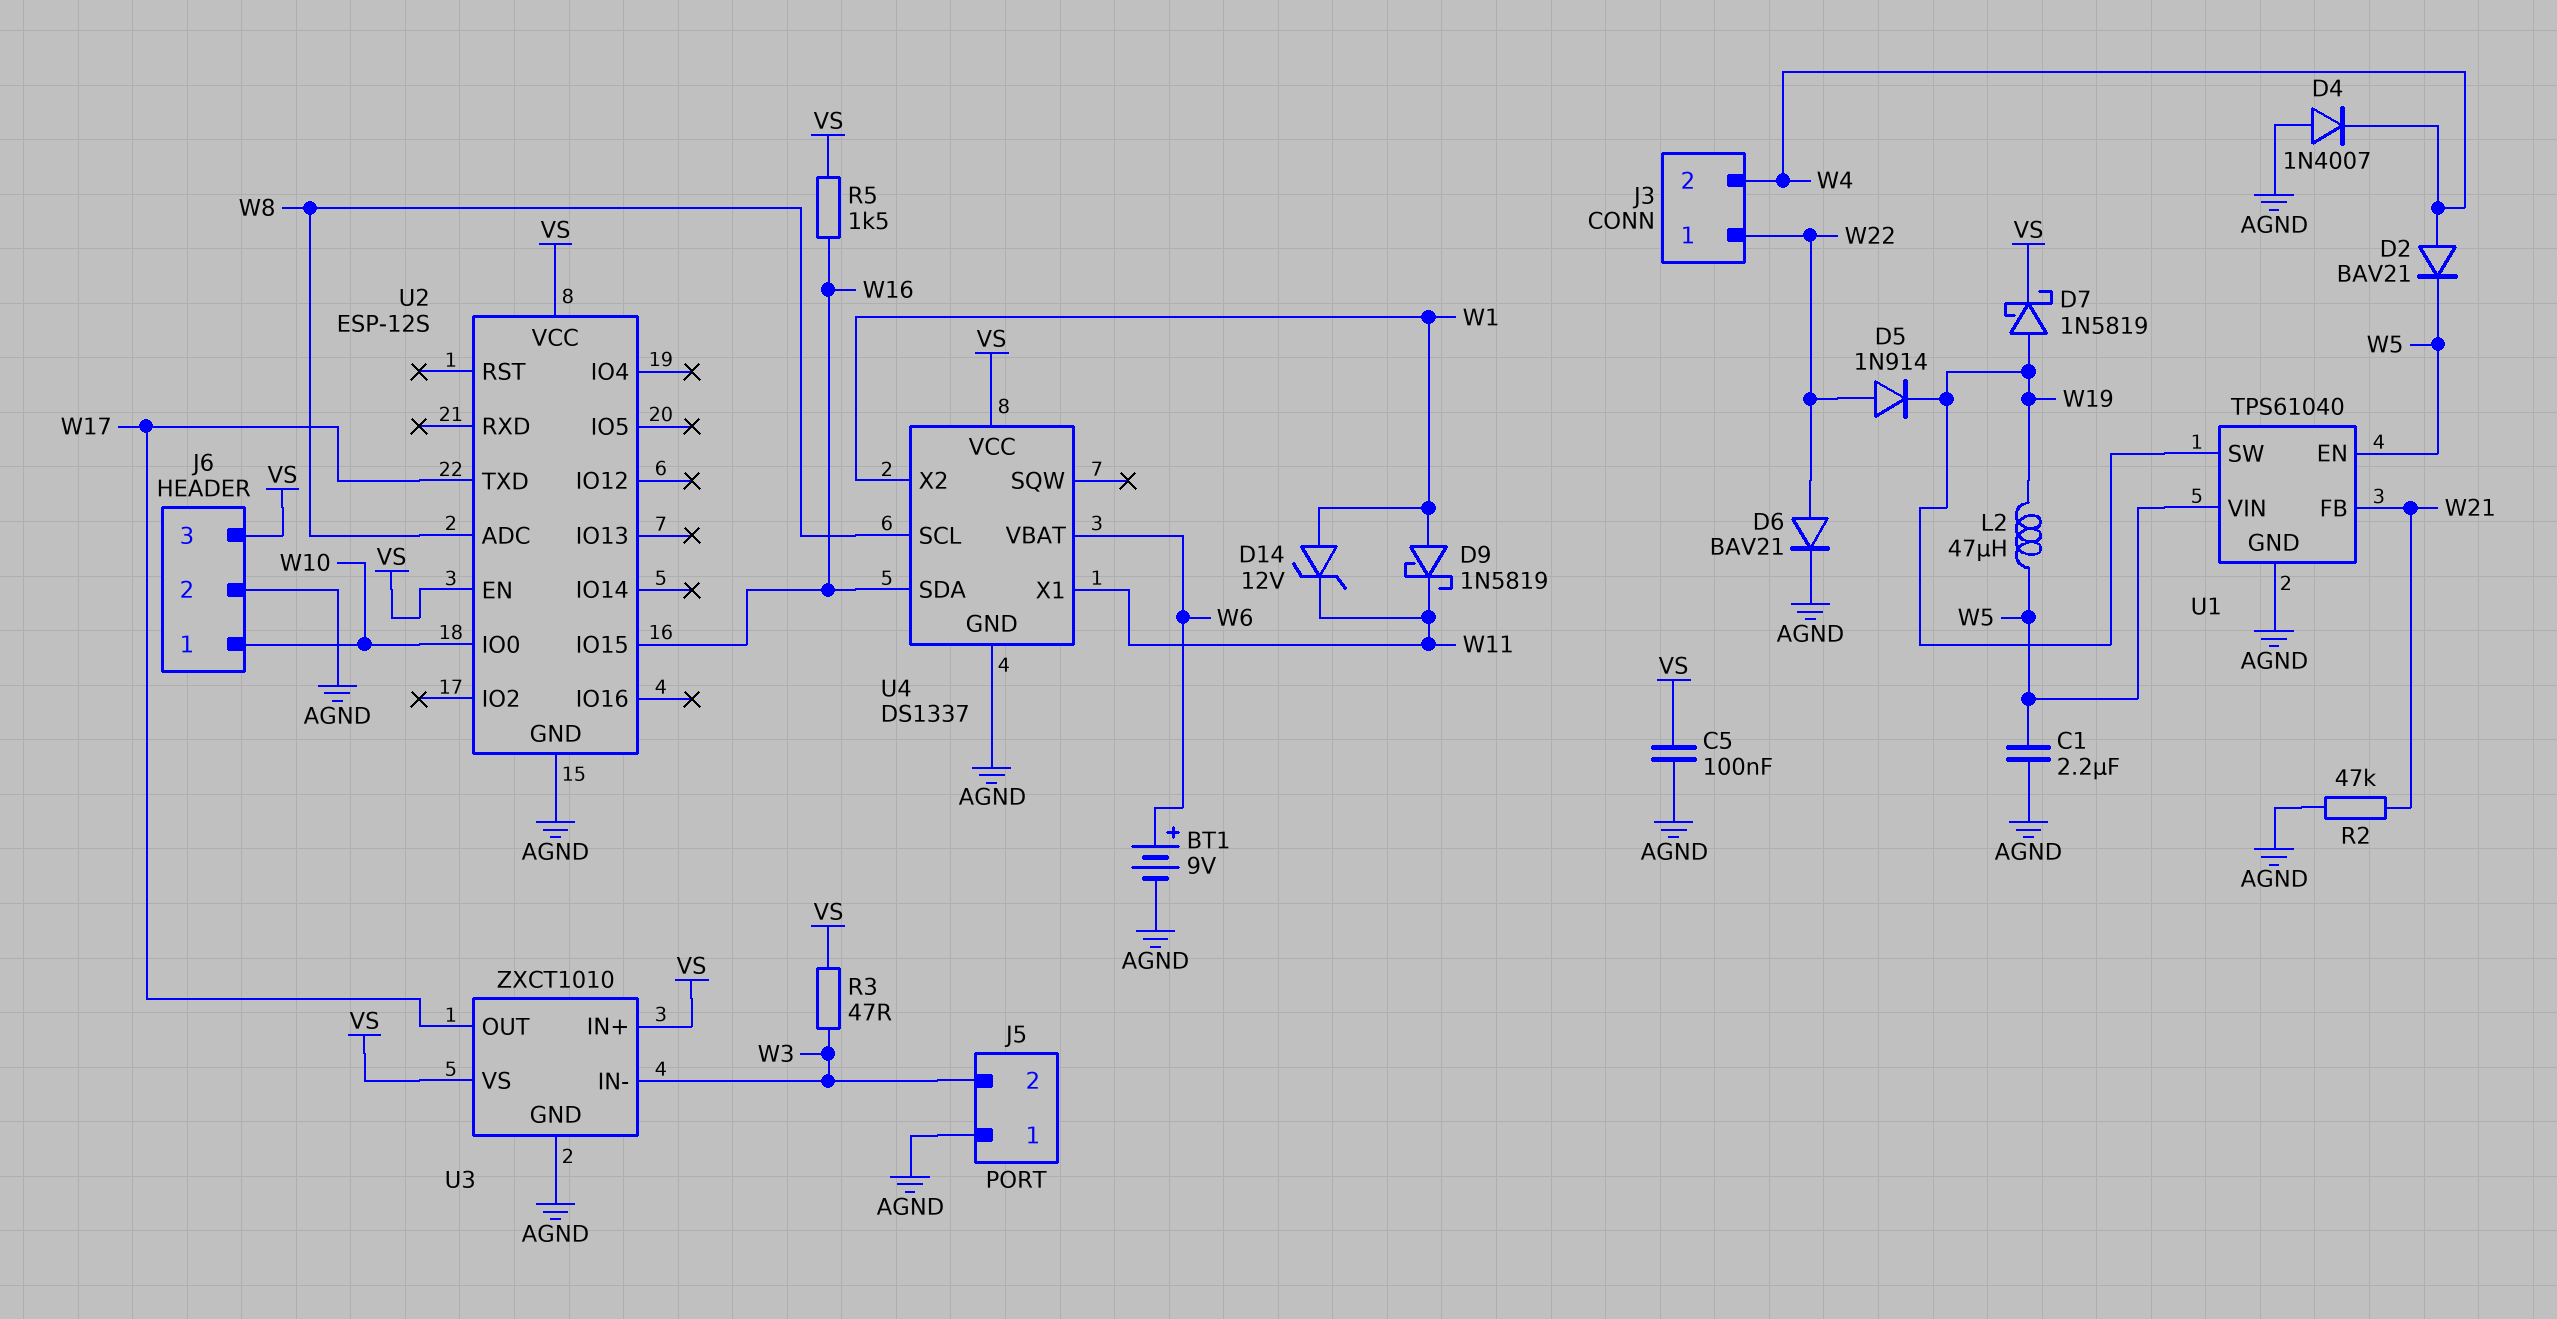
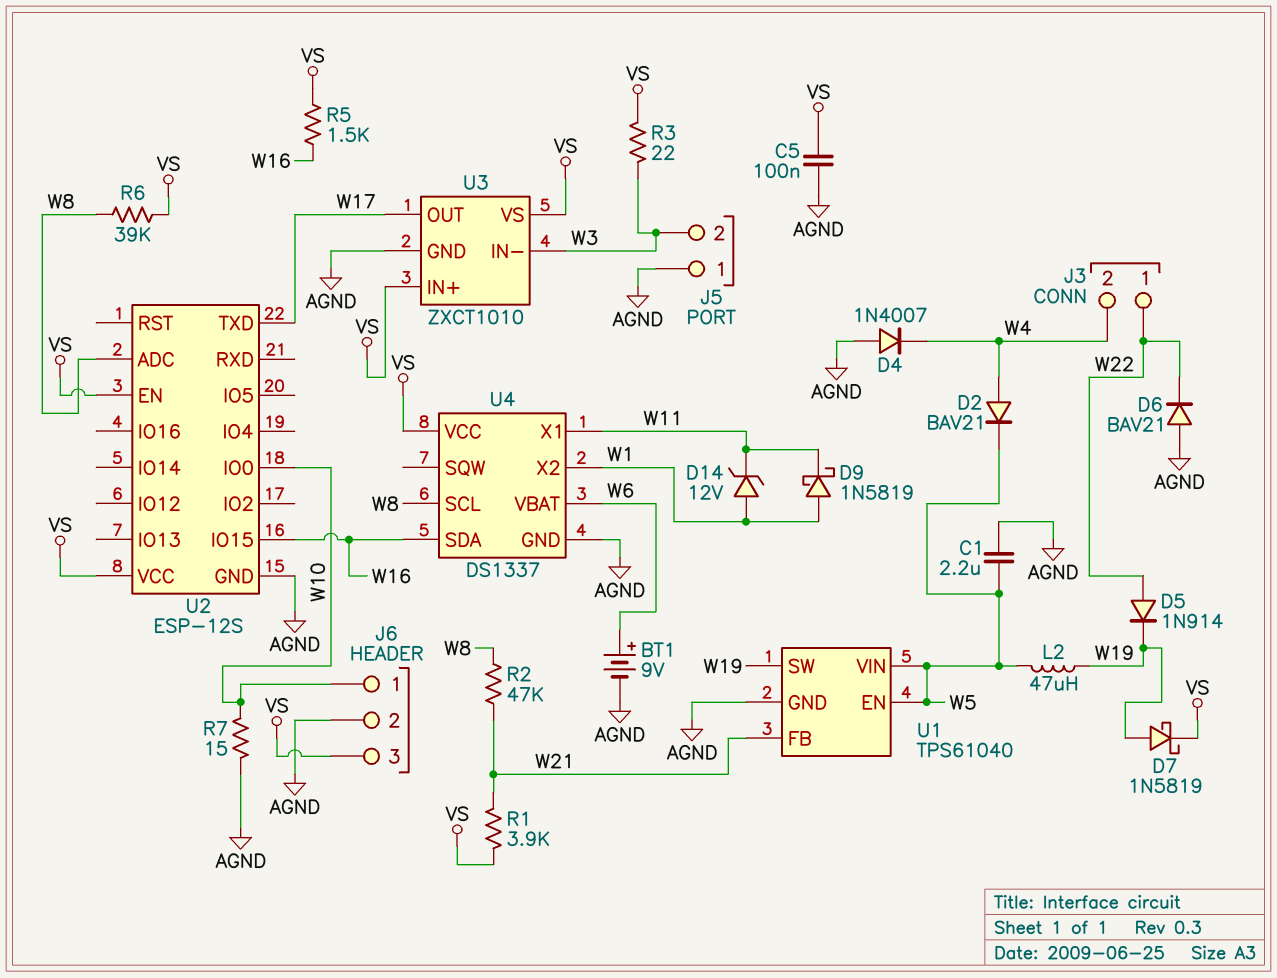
D6: diode BAV21 (A W22, K AGND) -> diode BAV21 (A AGND, K W22)
R1: none -> 3.9k (VS, W21)
R2: 47k (AGND, W21) -> 47k (W8, W21)
R3: 47 (VS, W3) -> 22 (VS, W3)
R6: none -> 39k (VS, W8)
R7: none -> 15 (AGND, W10)

